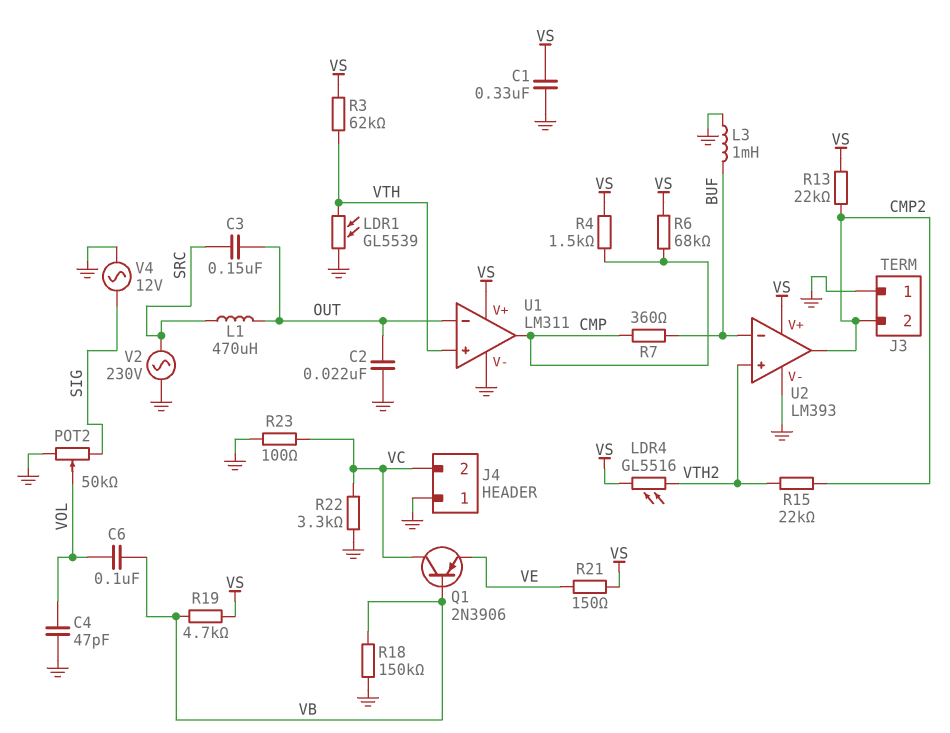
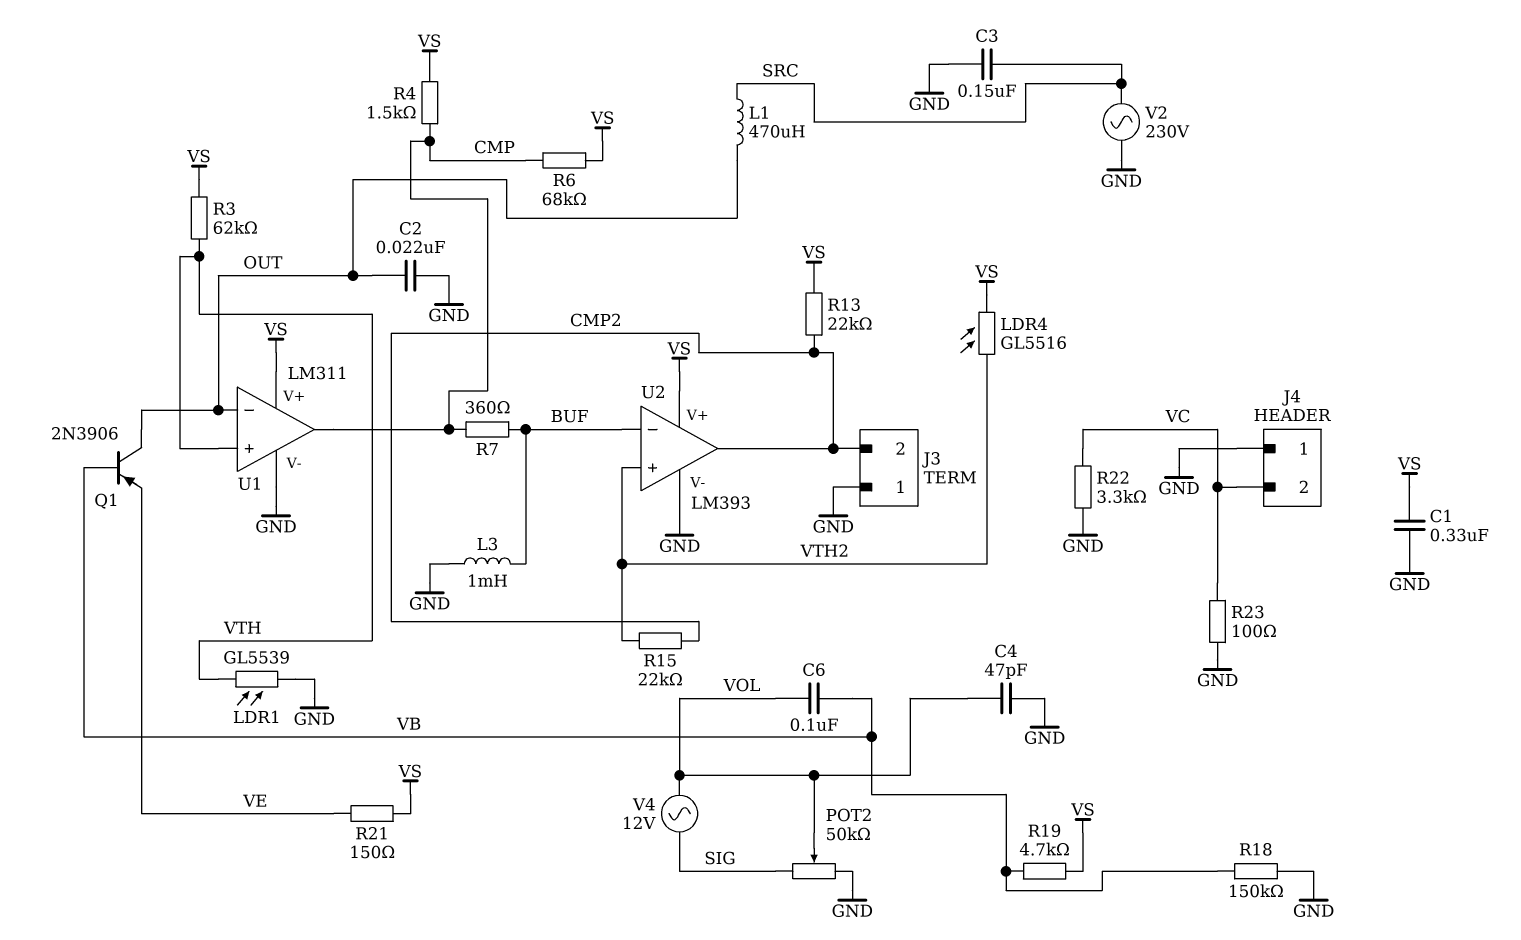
C3: 150nF (OUT, SRC) -> 150nF (GND, SRC)
Q1: PNP 2N3906 (B VB, C VC, E VE) -> PNP 2N3906 (B VB, C OUT, E VE)
V4: AC 12V (GND, SIG) -> AC 12V (SIG, VOL)

